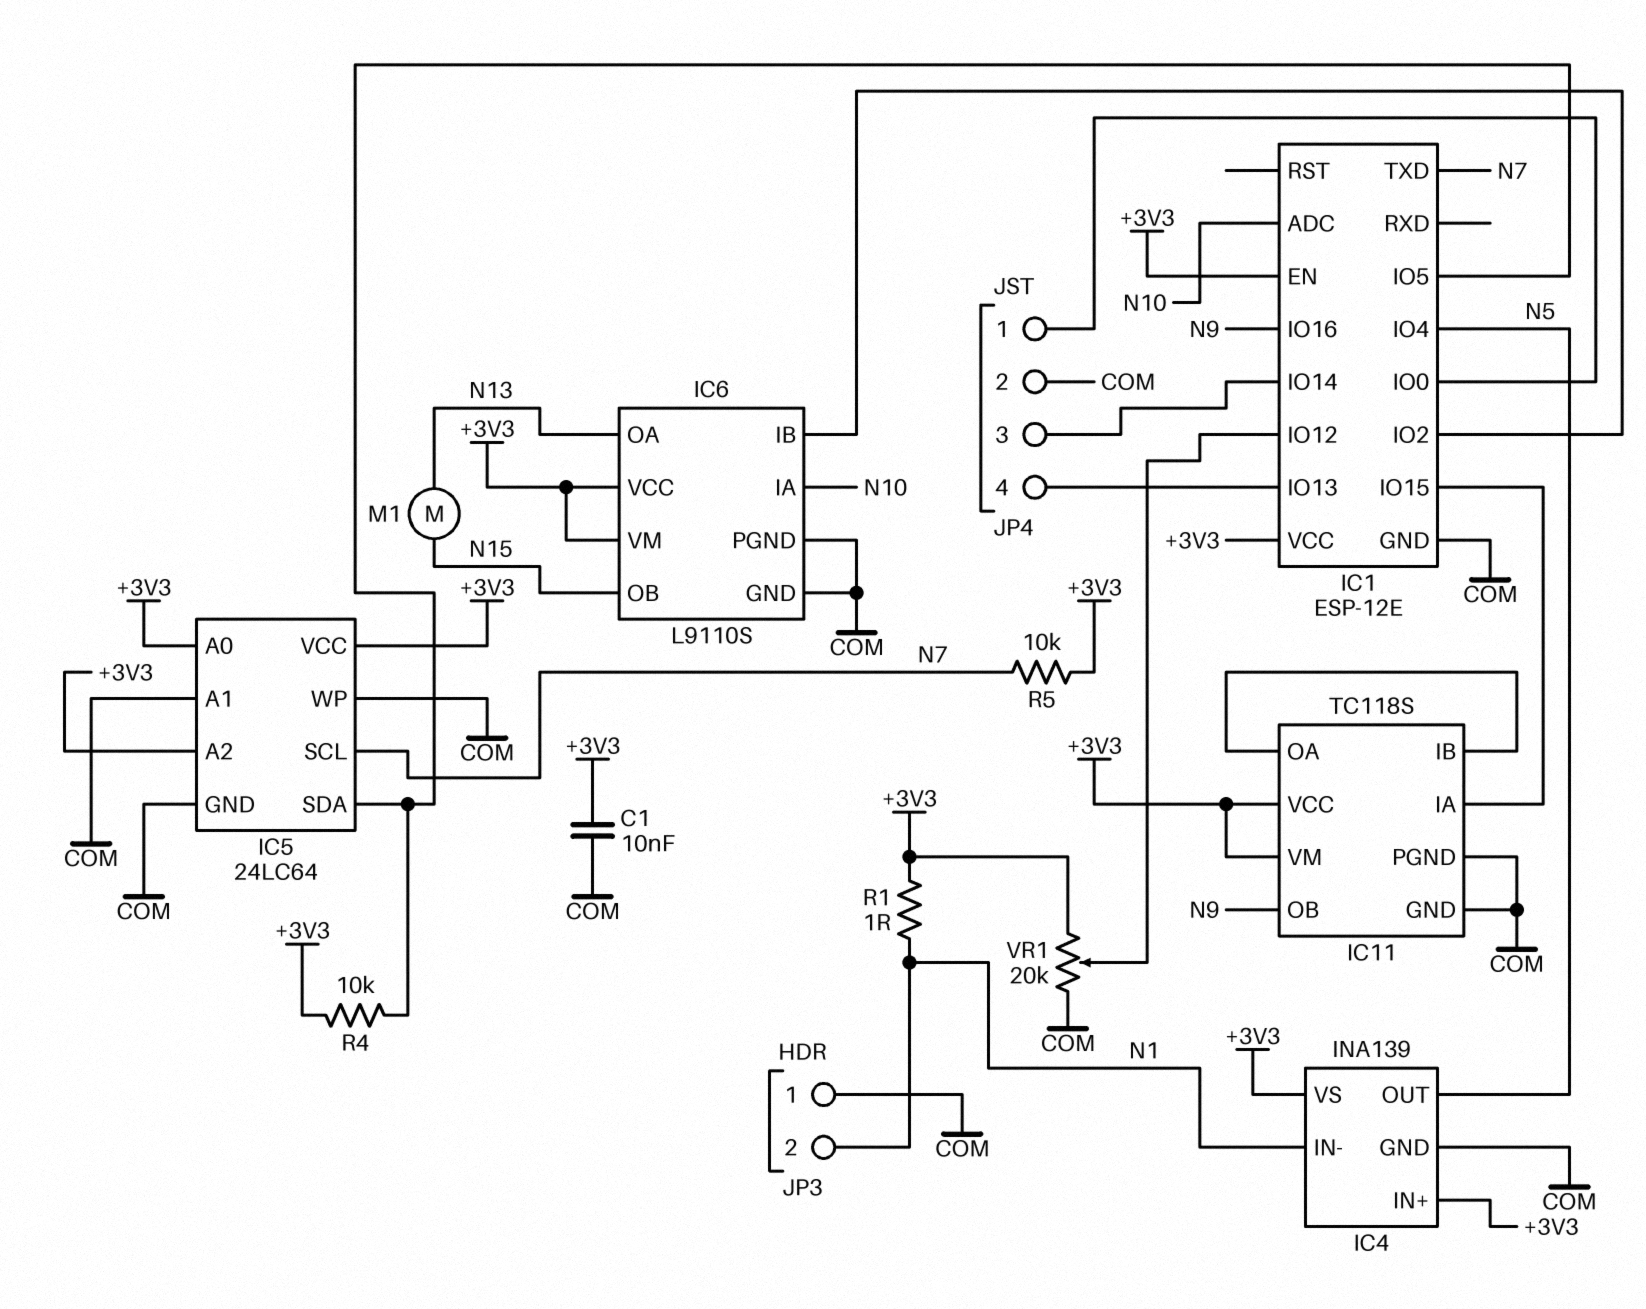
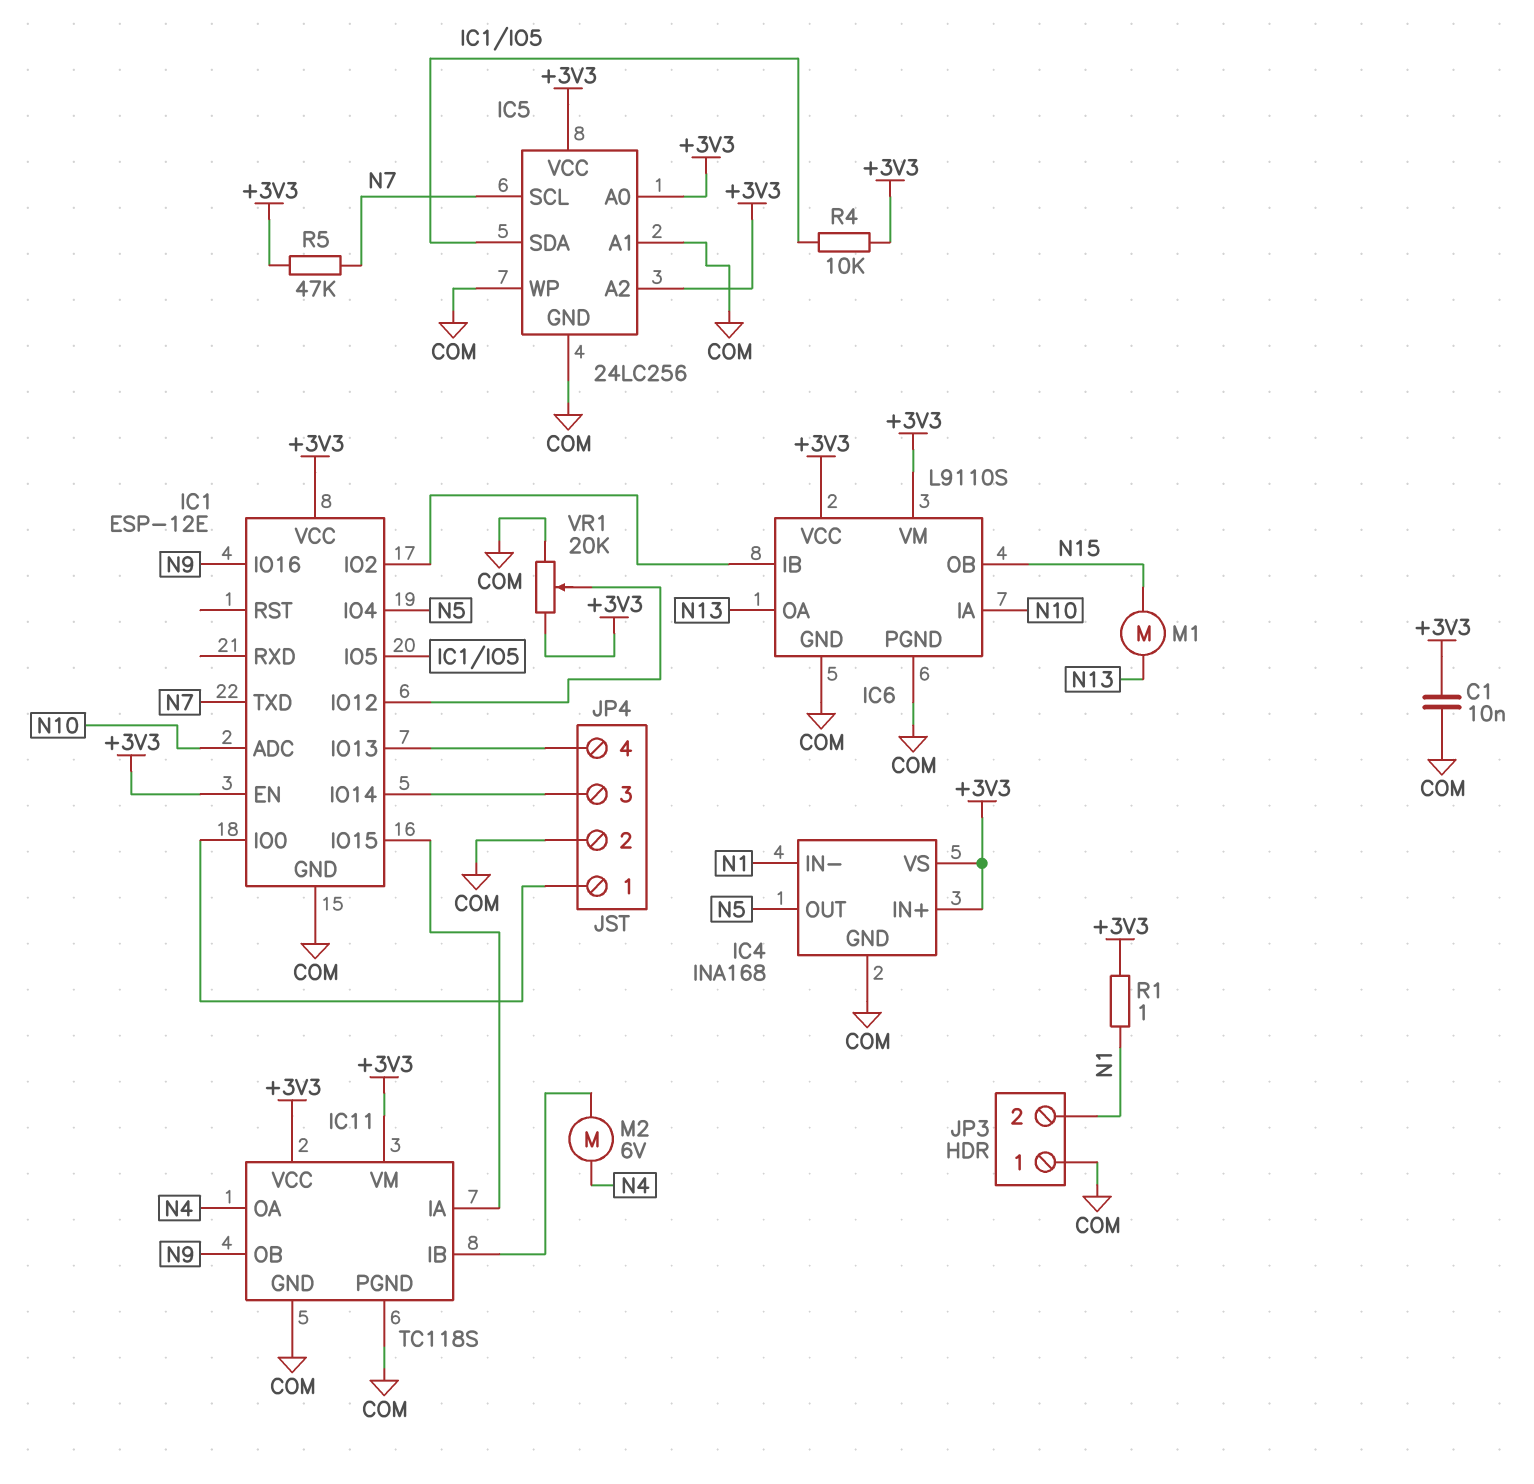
IC4: INA139 -> INA168
IC5: 24LC64 -> 24LC256
IC11 pin OA: IC11/IB -> N4
M2: none -> motor 6V (IC11/IB, N4)
R5: 10k (+3V3, N7) -> 47k (+3V3, N7)

